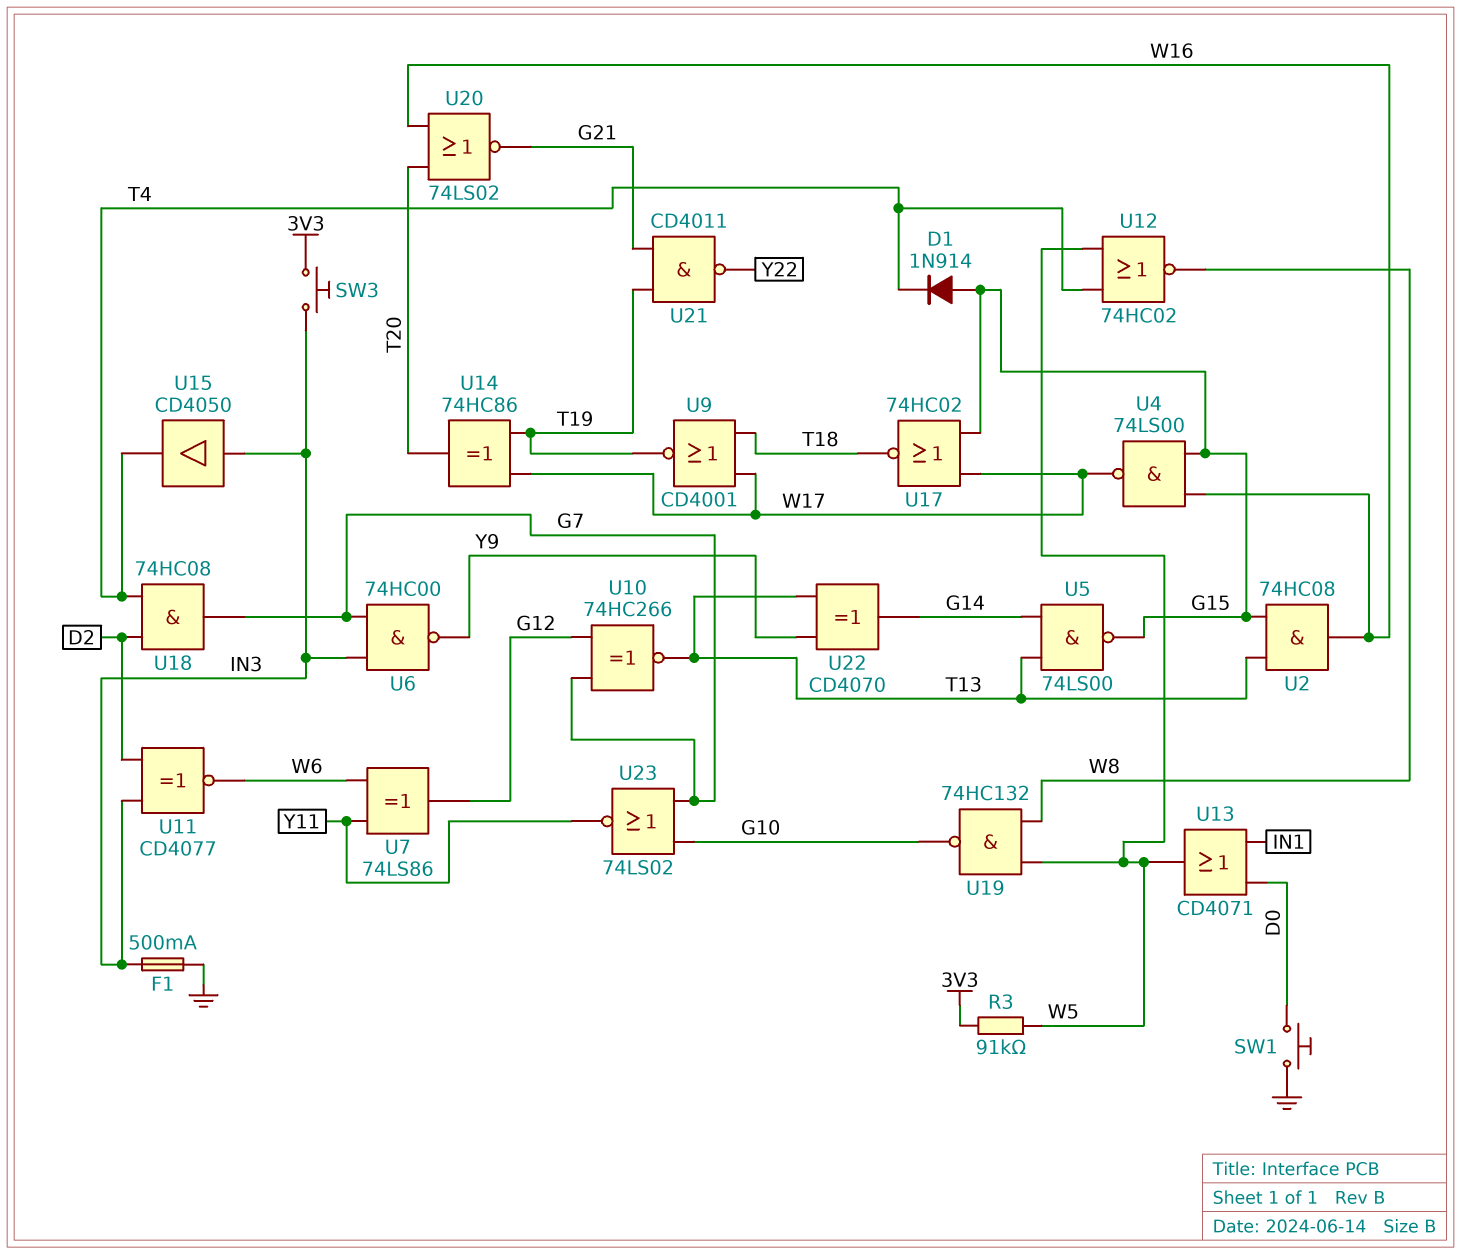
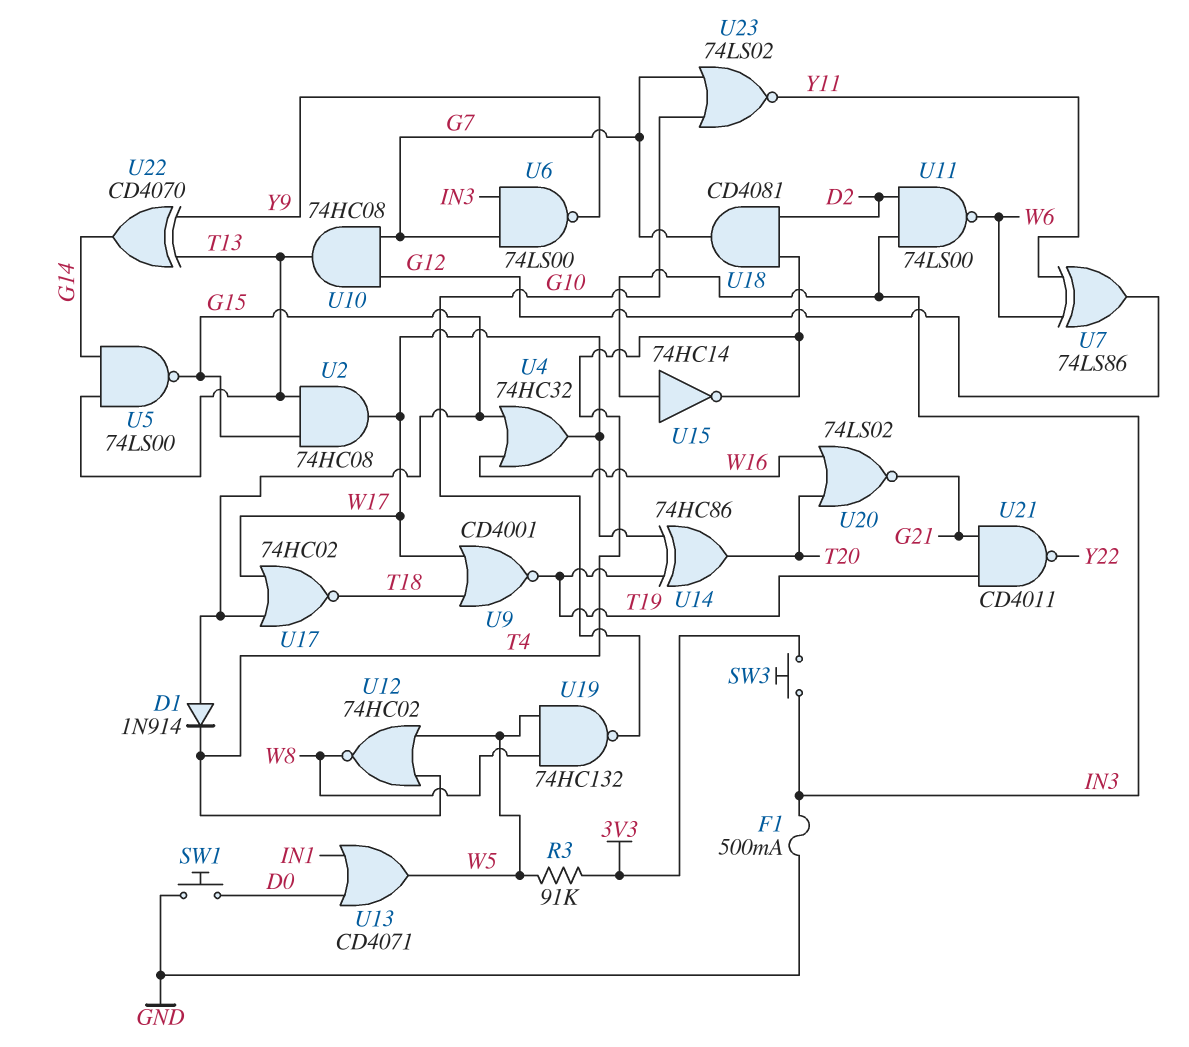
U2: AND 74HC08 (in G15, in T13, out W16) -> AND 74HC08 (in G15, in T13, out W17)
U4: NAND 74LS00 (in G15, in W16, out W17) -> OR 74HC32 (in G15, in W16, out W17)
U6: NAND 74HC00 (in G7, in IN3, out Y9) -> NAND 74LS00 (in G7, in IN3, out Y9)
U10: XNOR 74HC266 (in G7, in G12, out T13) -> AND 74HC08 (in G7, in G12, out T13)
U11: XNOR CD4077 (in D2, in IN3, out W6) -> NAND 74LS00 (in D2, in IN3, out W6)
U15: buffer CD4050 (in IN3, out T4) -> NOT 74HC14 (in IN3, out T4)
U18: AND 74HC08 (in D2, in T4, out G7) -> AND CD4081 (in D2, in T4, out G7)

